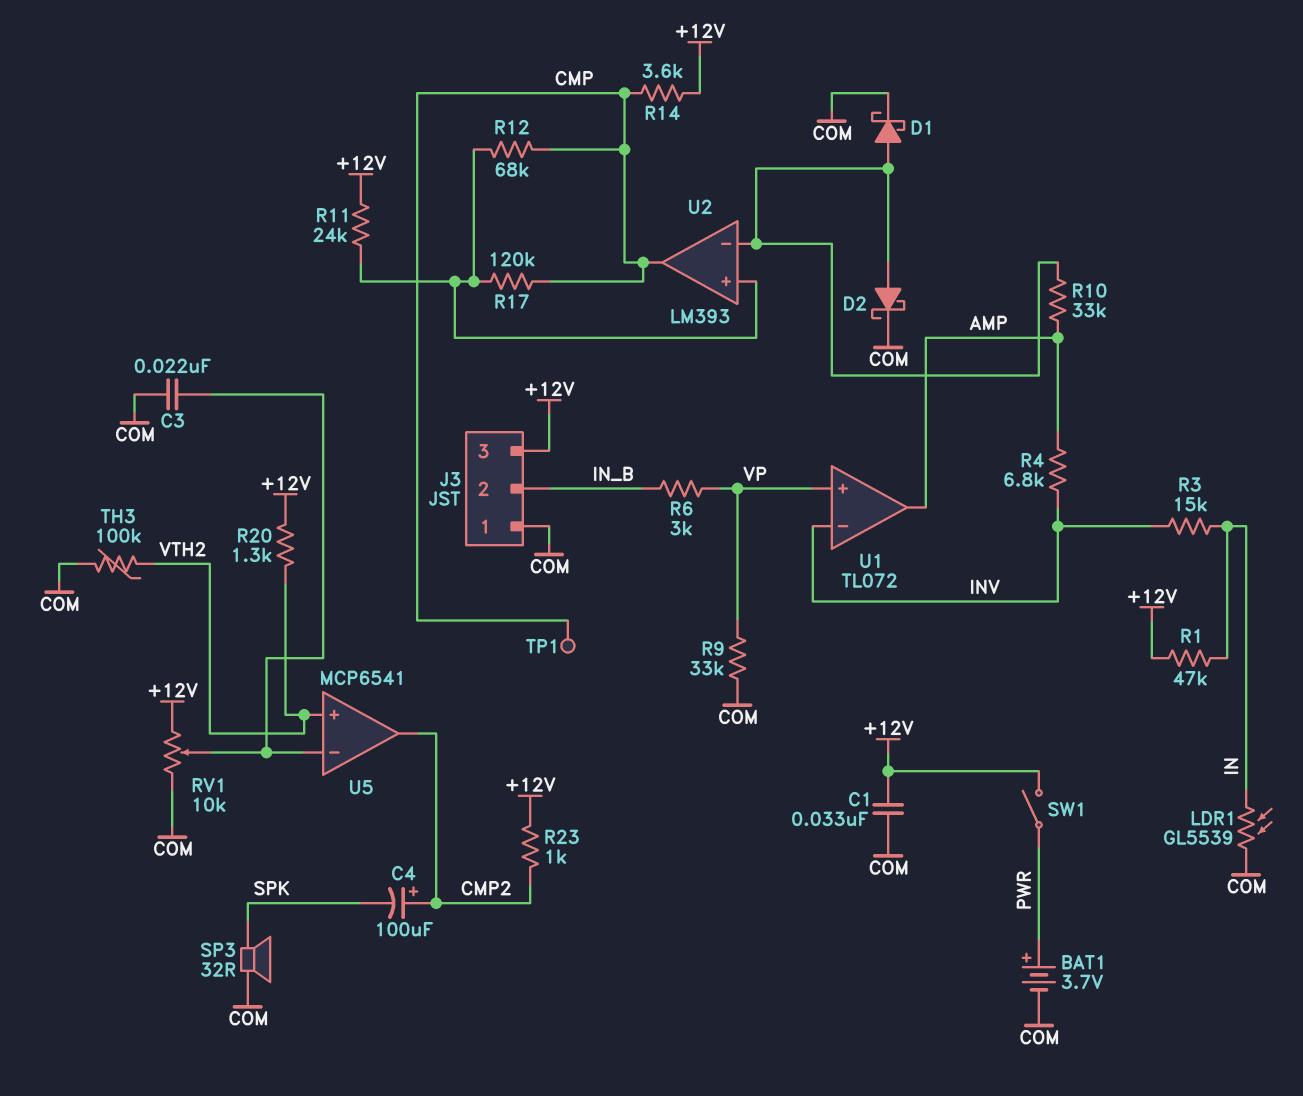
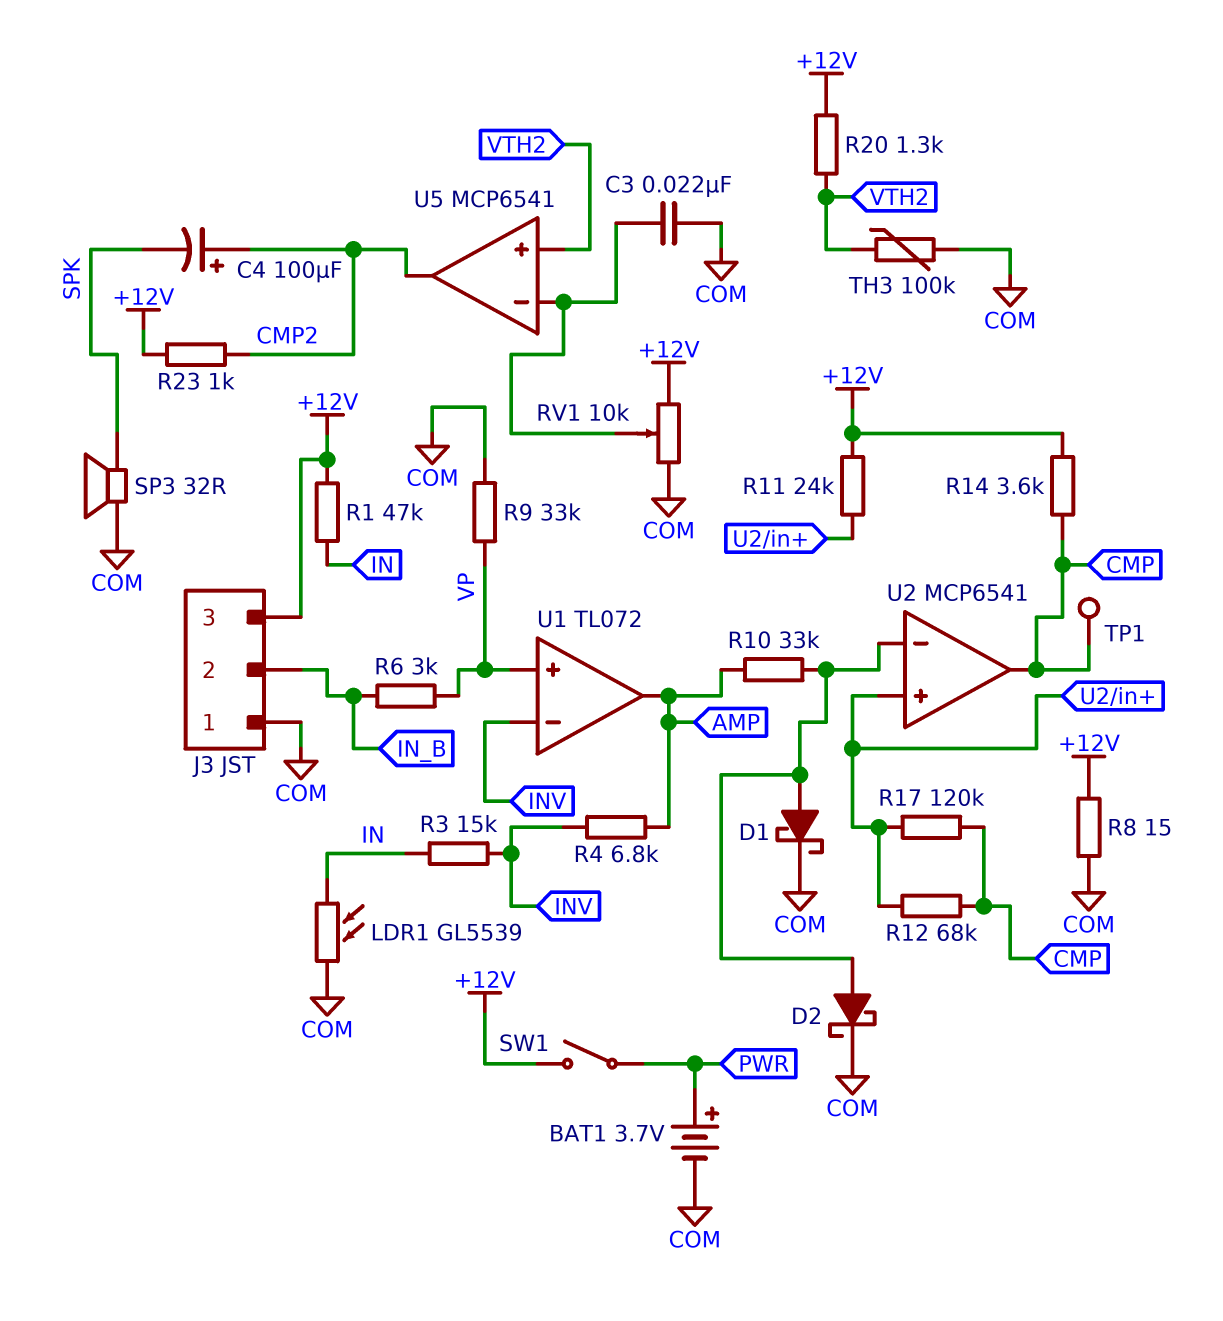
C1: 33nF (+12V, COM) -> none
R8: none -> 15 (+12V, COM)
U2: LM393 -> MCP6541

